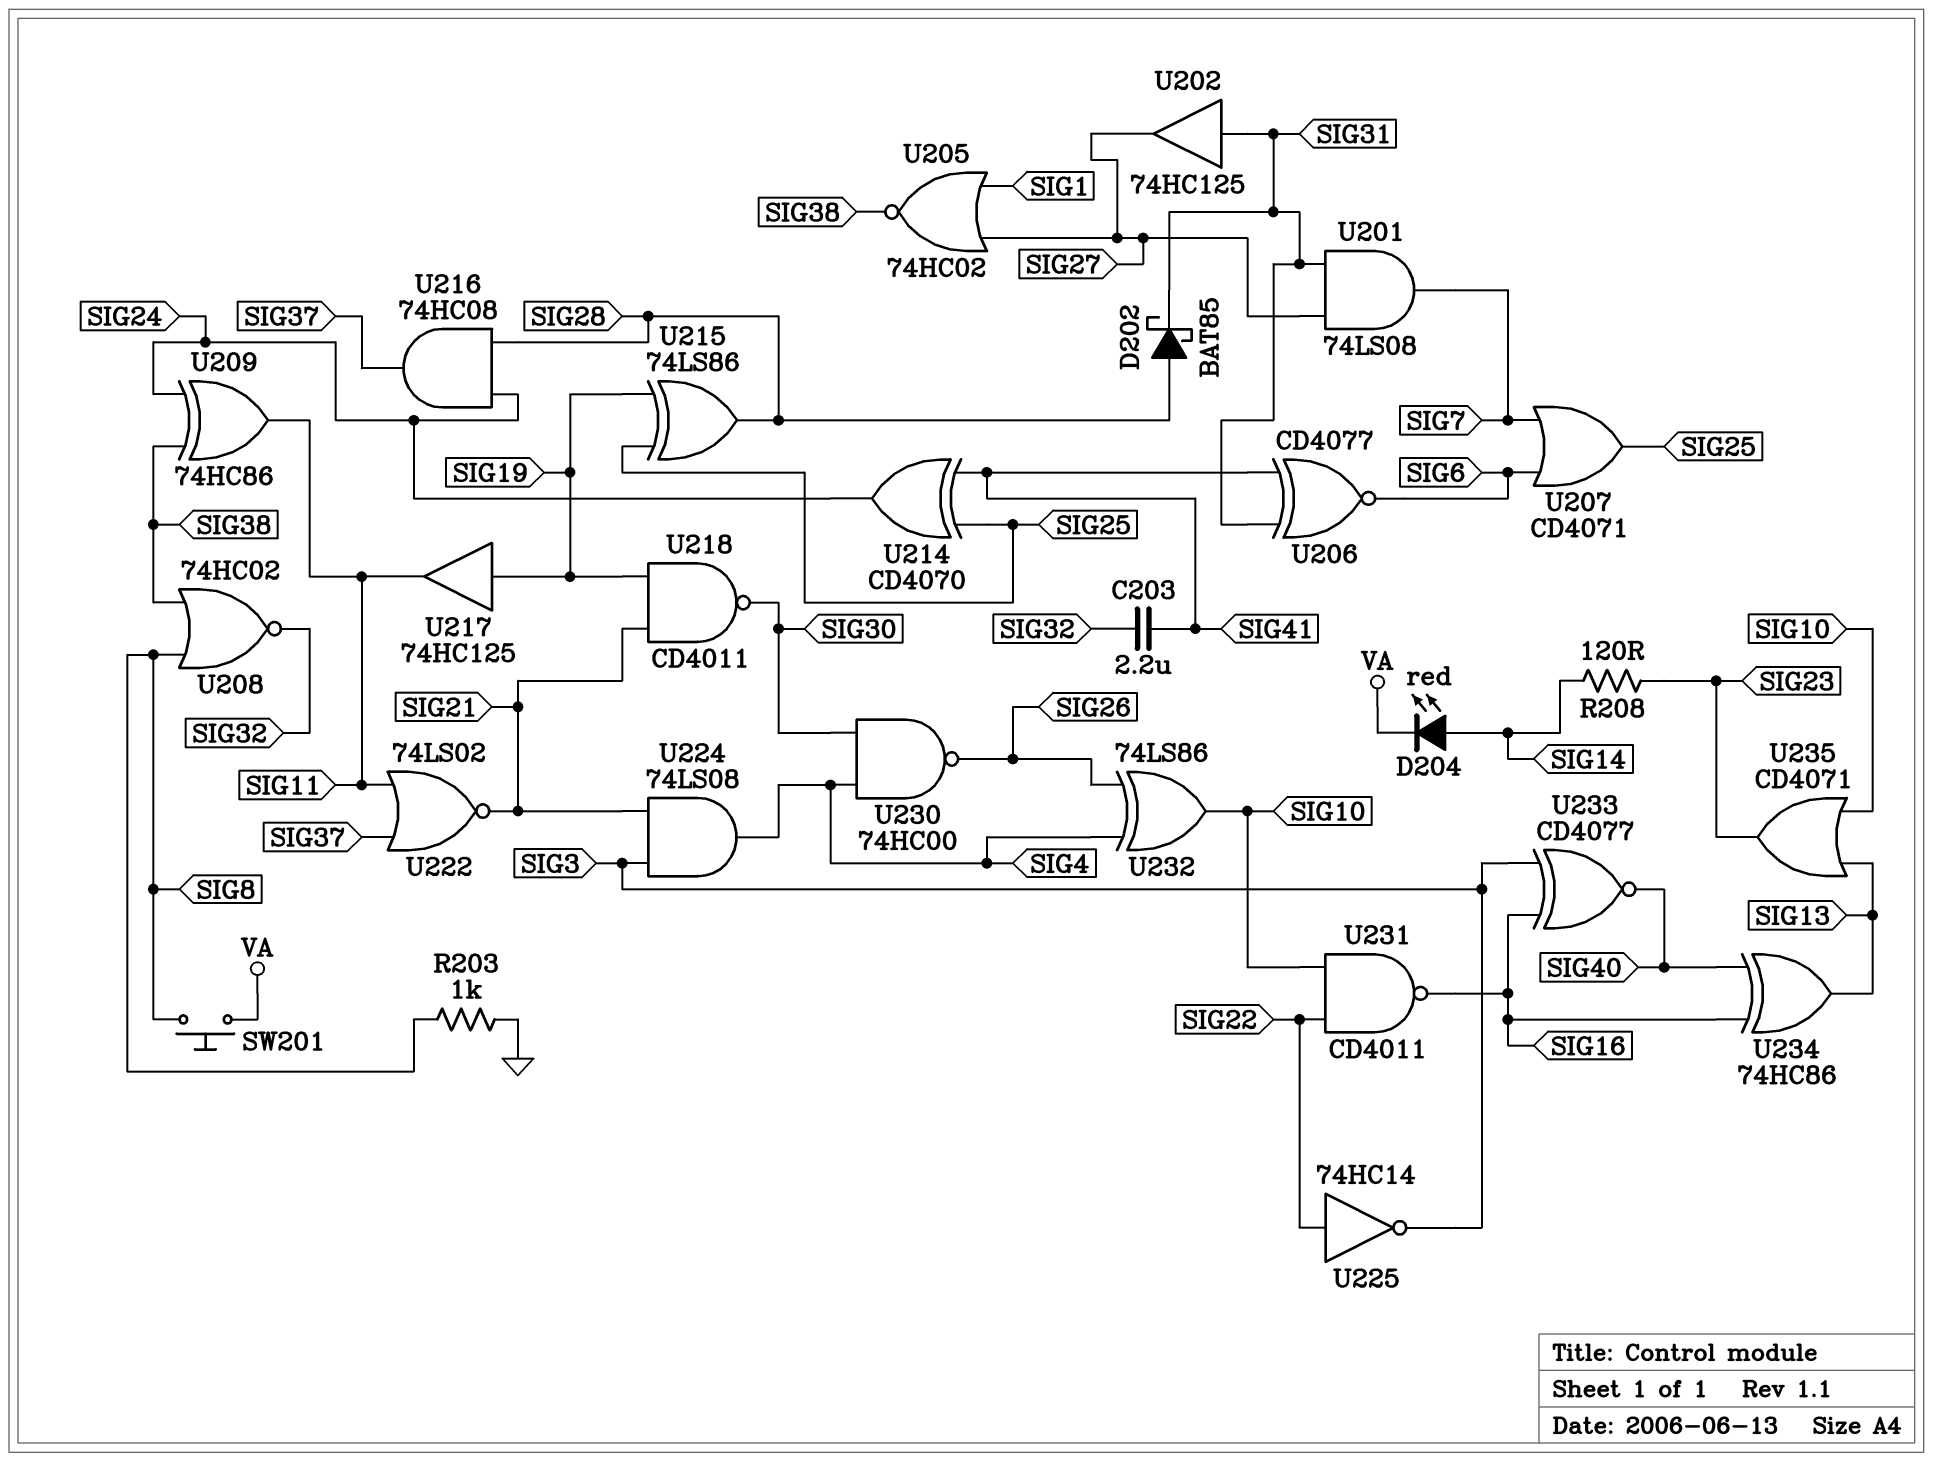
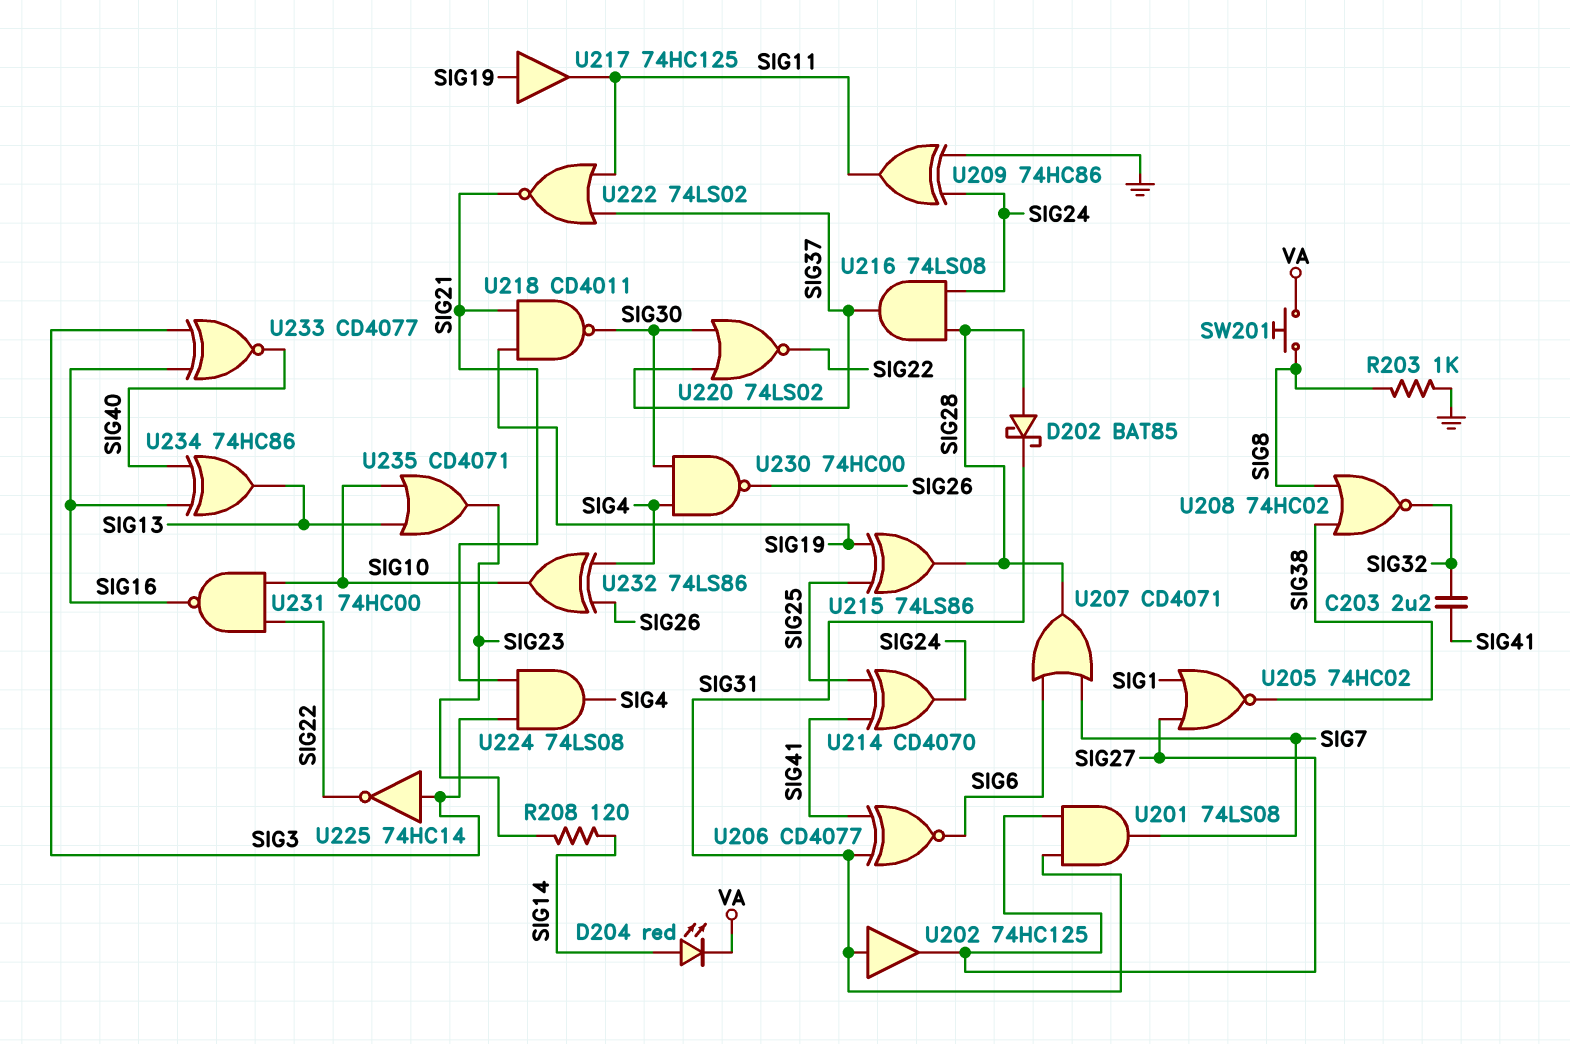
U207: OR CD4071 (in SIG6, in SIG7, out SIG25) -> OR CD4071 (in SIG6, in SIG7, out SIG28)
U209: XOR 74HC86 (in SIG24, in SIG38, out SIG11) -> XOR 74HC86 (in GND, in SIG24, out SIG11)
U216: AND 74HC08 (in SIG24, in SIG28, out SIG37) -> AND 74LS08 (in SIG24, in SIG28, out SIG37)
U220: none -> NOR 74LS02 (in SIG30, in SIG37, out SIG22)
U225: NOT 74HC14 (in SIG22, out SIG3) -> NOT 74HC14 (in SIG3, out SIG22)
U231: NAND CD4011 (in SIG10, in SIG22, out SIG16) -> NAND 74HC00 (in SIG10, in SIG22, out SIG16)

